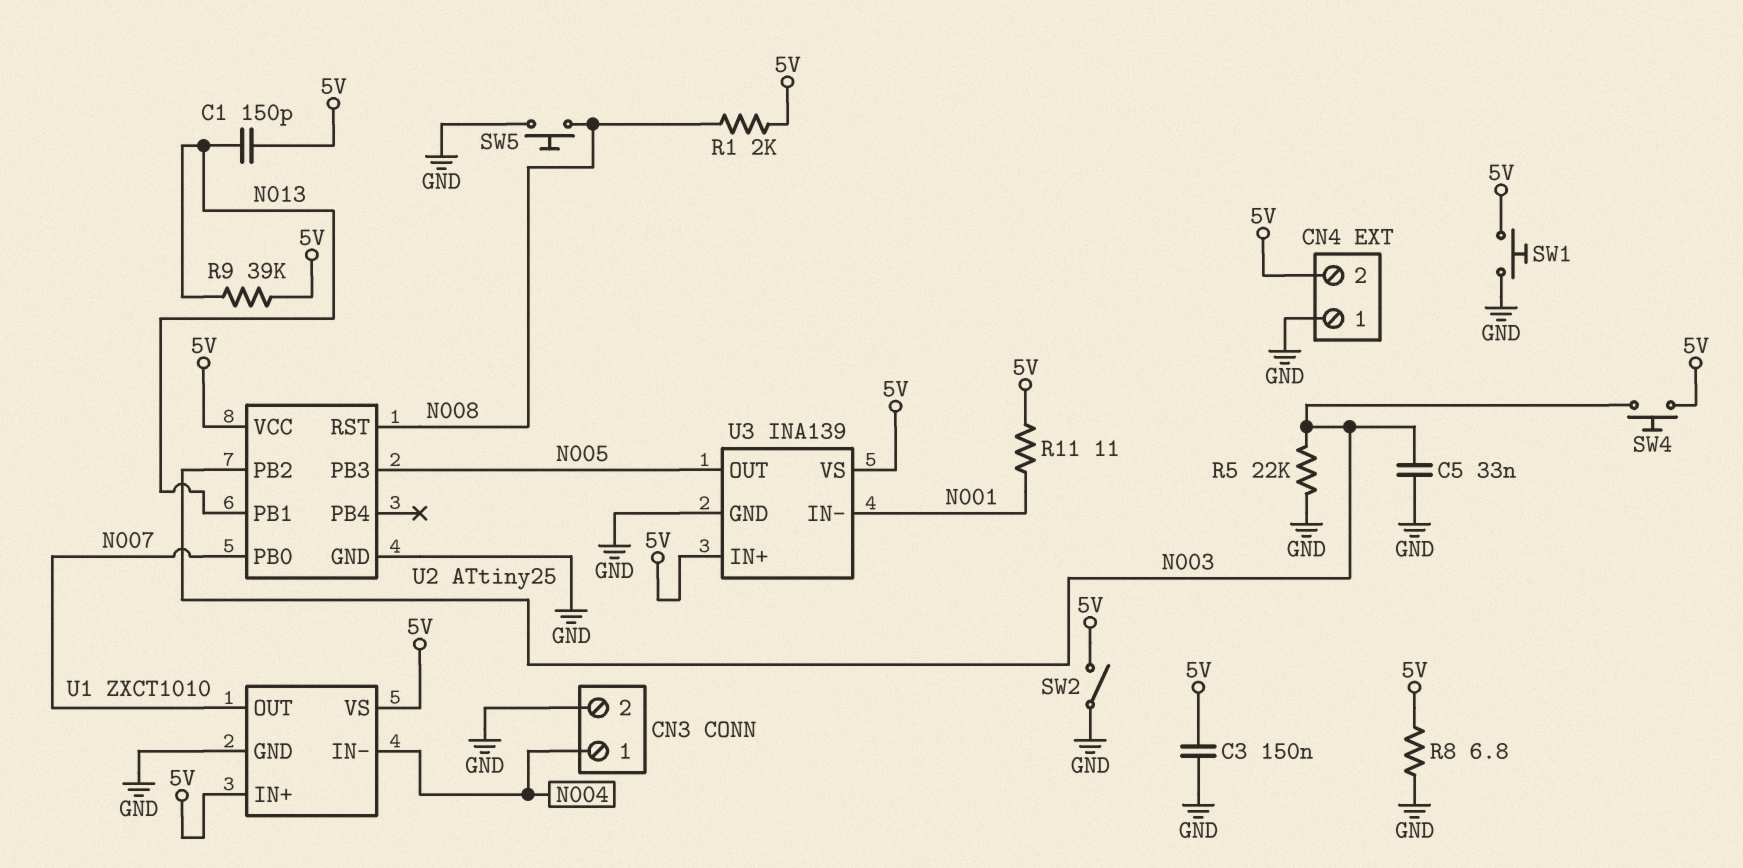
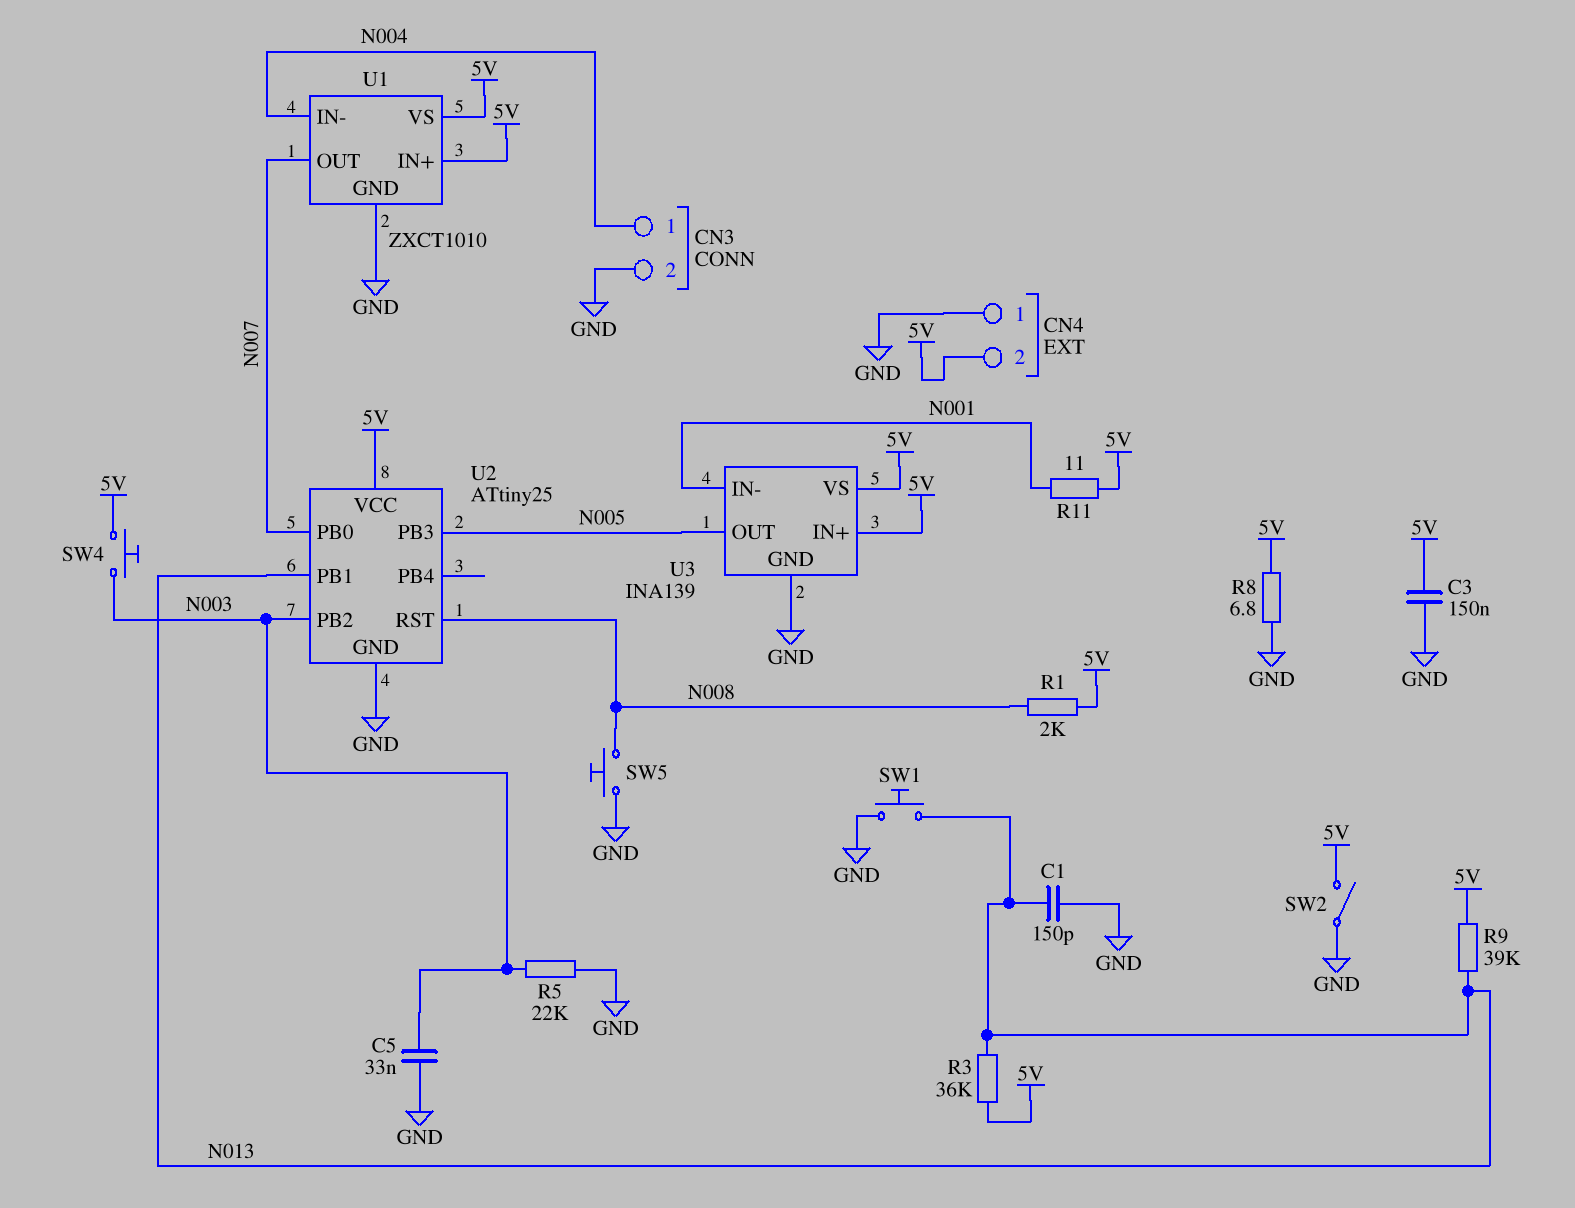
C1: 150pF (5V, N013) -> 150pF (GND, N013)
R3: none -> 36k (5V, N013)
SW1: button (5V, GND) -> button (GND, N013)

